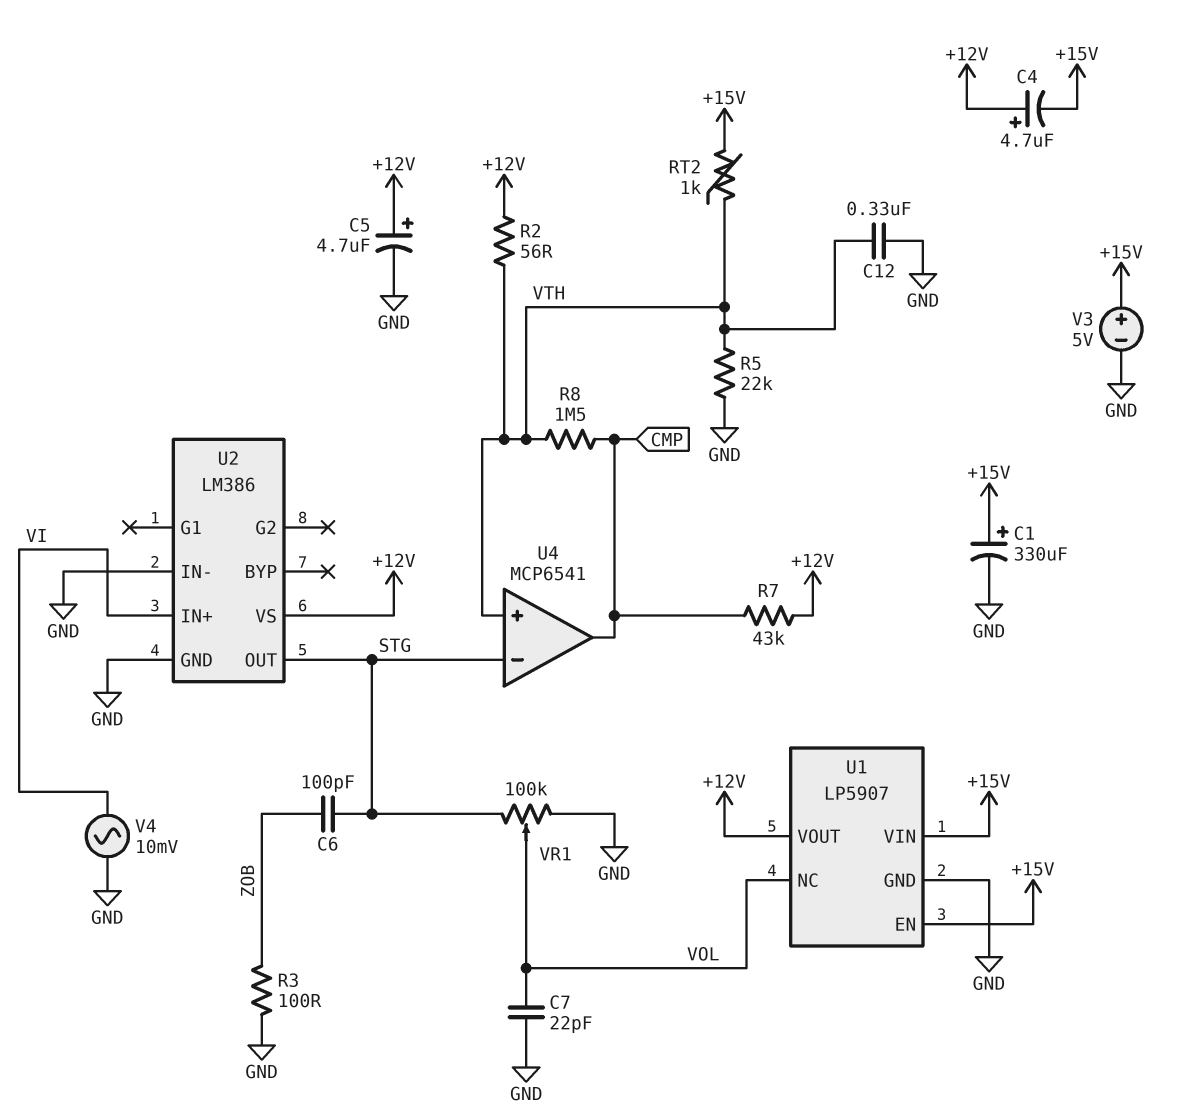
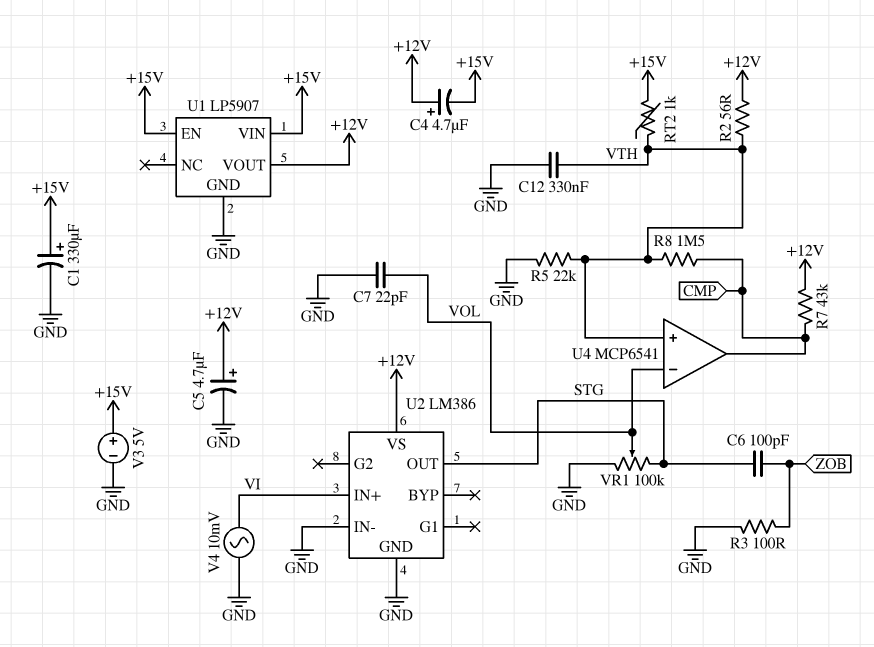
U1 pin NC: VOL -> none
U4 pin in-: STG -> VOL

